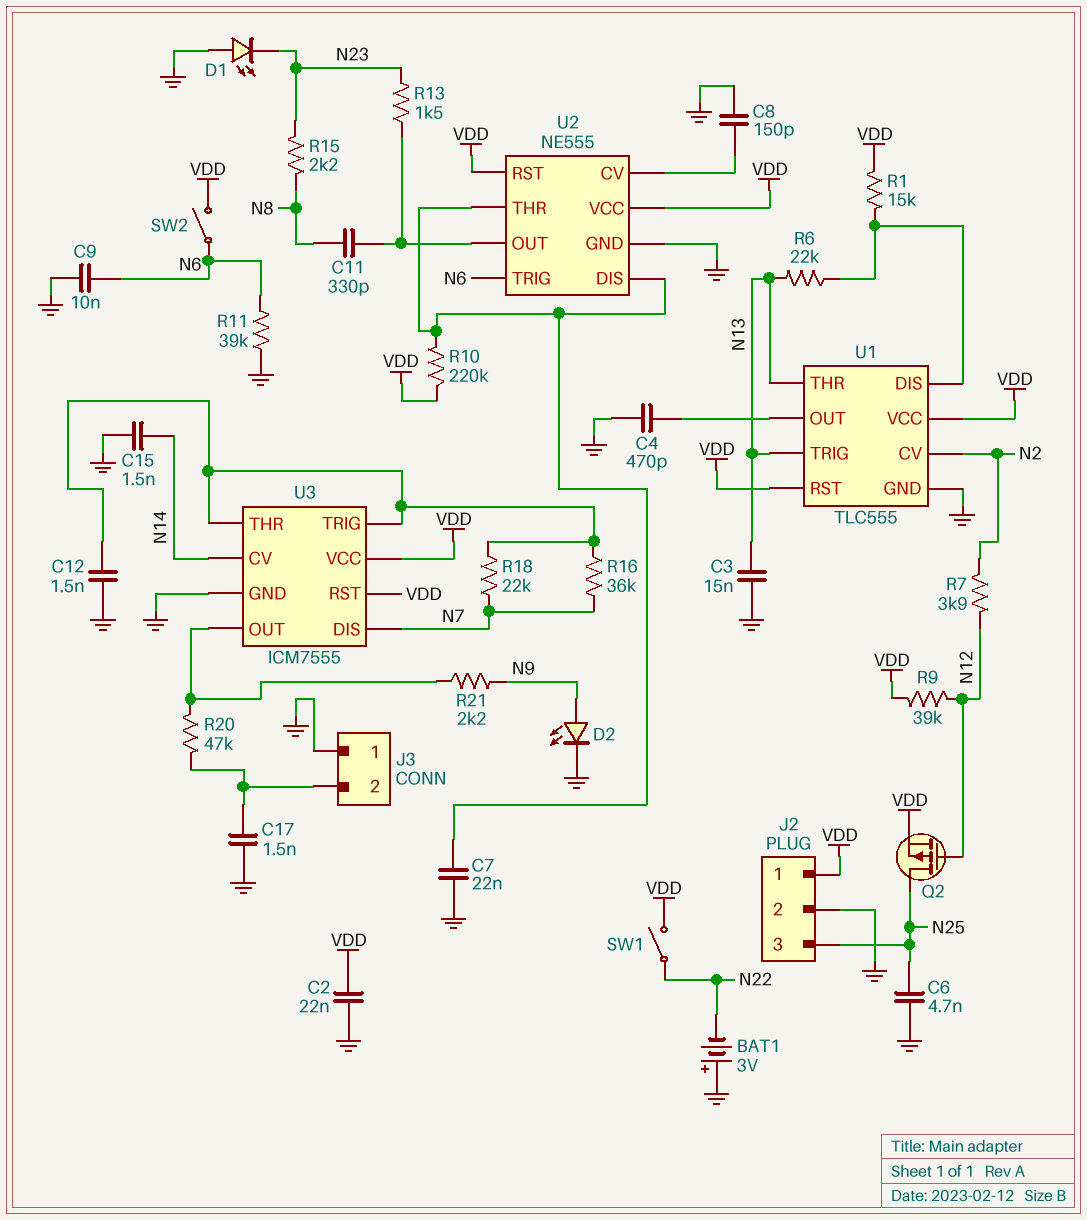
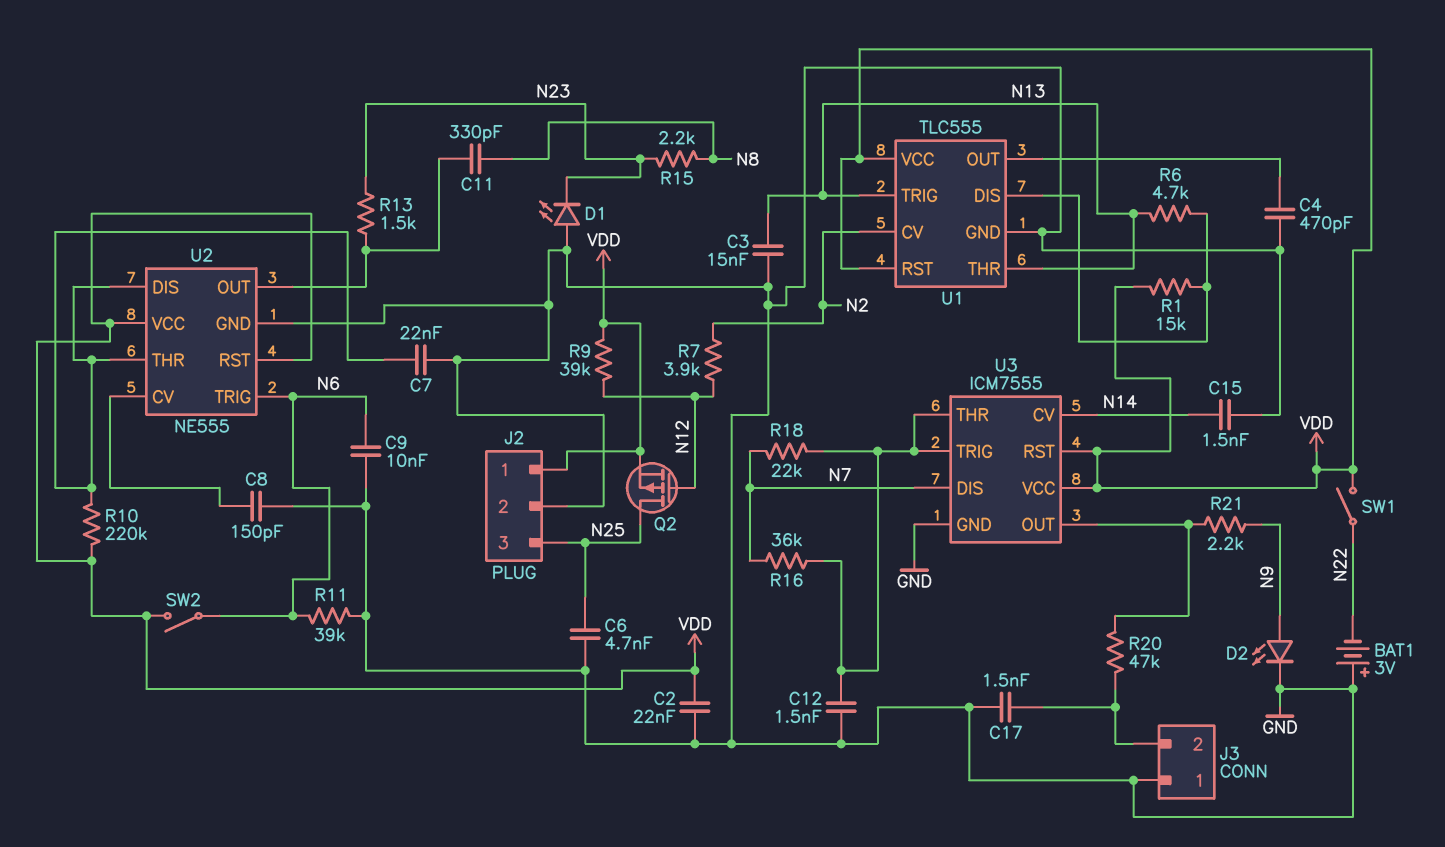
R6: 22k (N13, U1/DIS) -> 4.7k (N13, U1/DIS)

